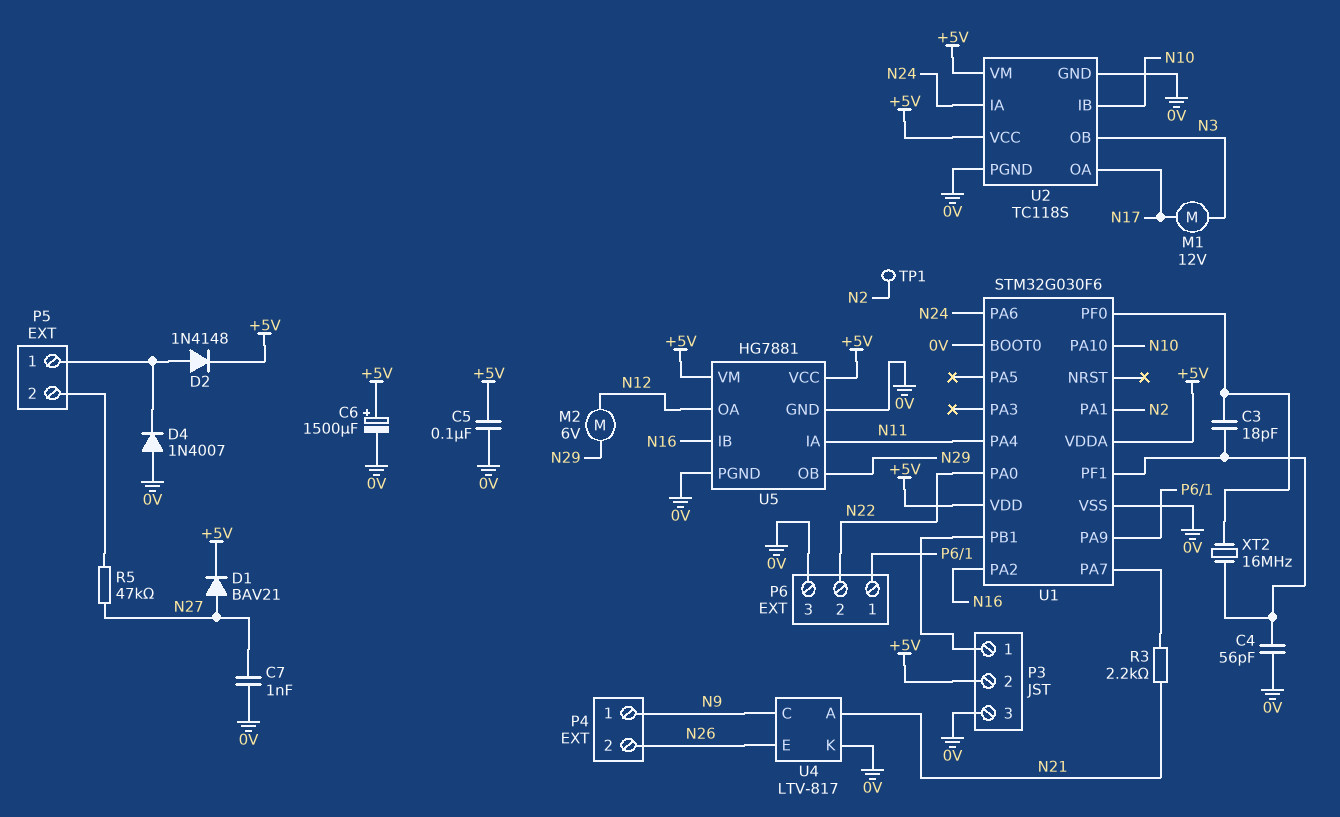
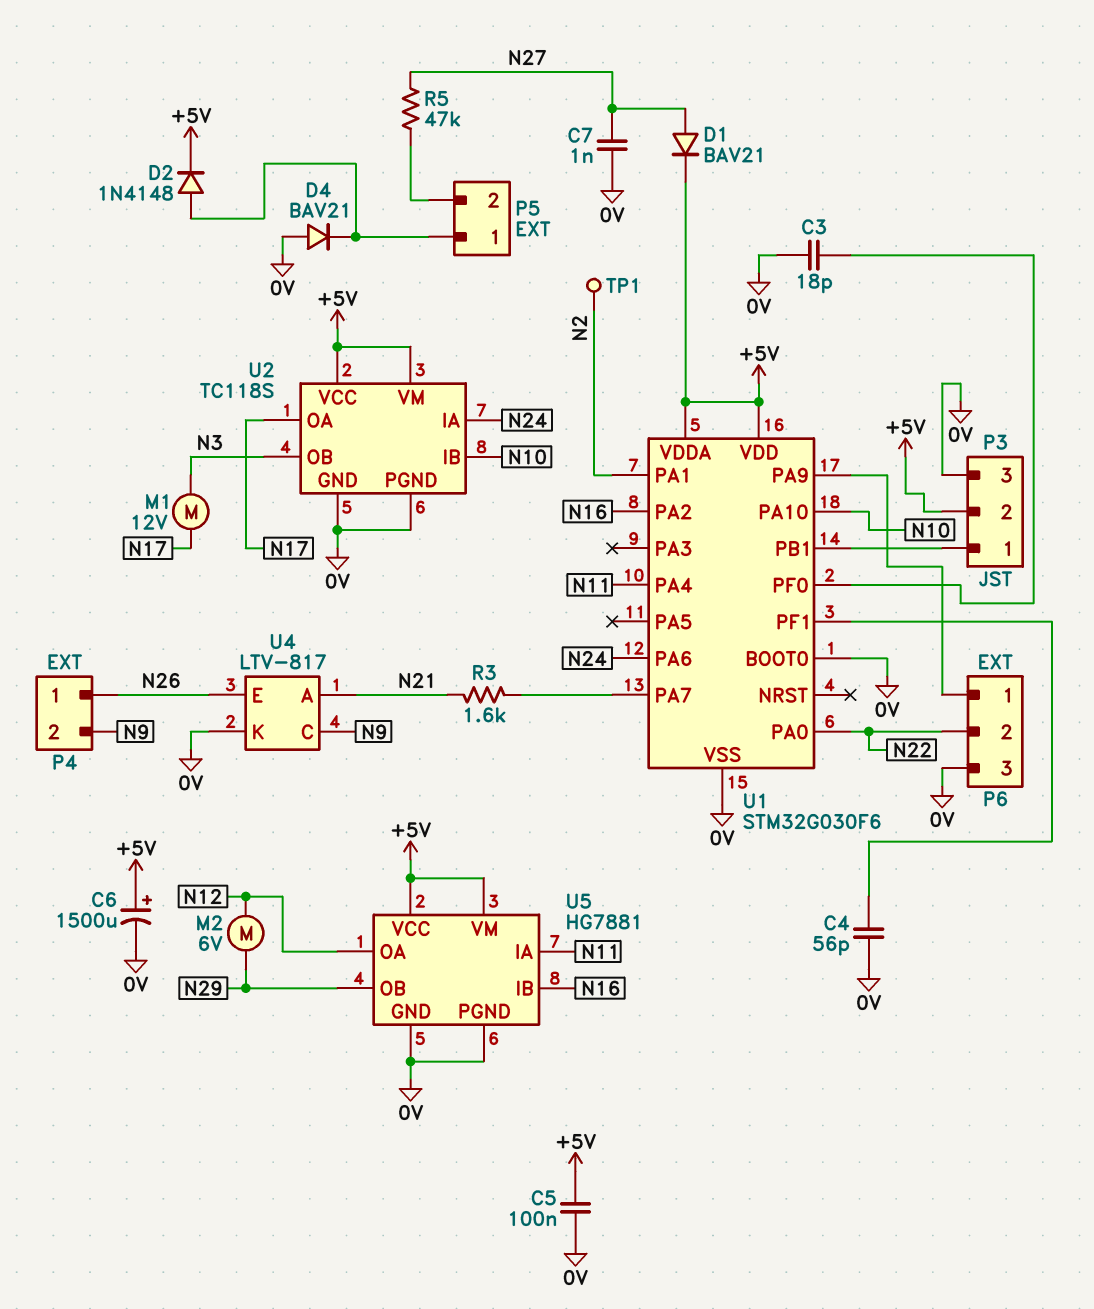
C3: 18pF (U1/PF0, U1/PF1) -> 18pF (0V, U1/PF0)
D4: diode 1N4007 (A 0V, K P5/1) -> diode BAV21 (A 0V, K P5/1)
P4 pin 1: N9 -> N26
P4 pin 2: N26 -> N9
R3: 2.2k (N21, U1/PA7) -> 1.6k (N21, U1/PA7)
XT2: 16MHz (U1/PF0, U1/PF1) -> none

